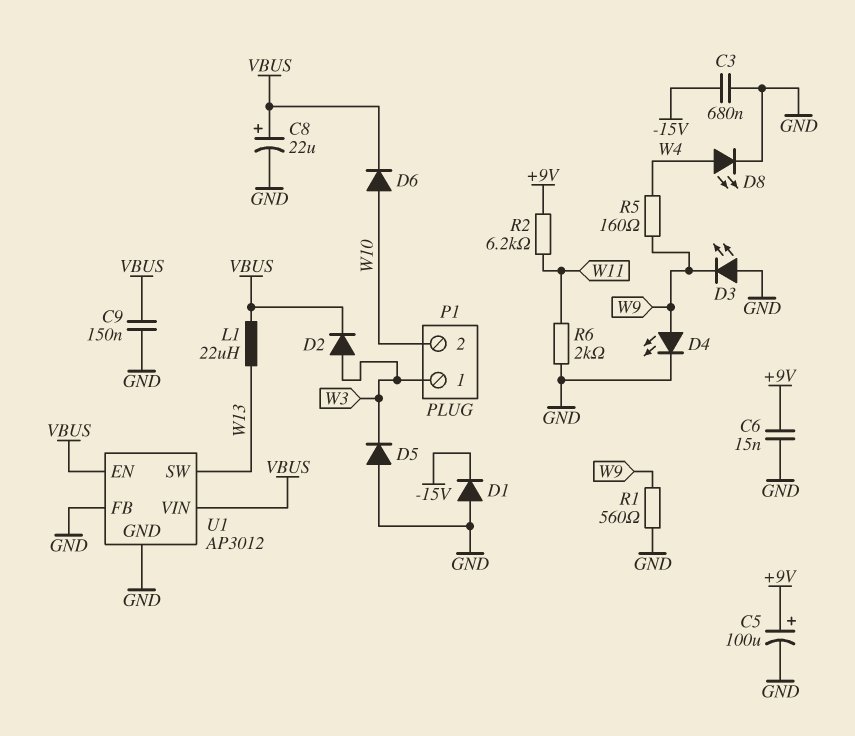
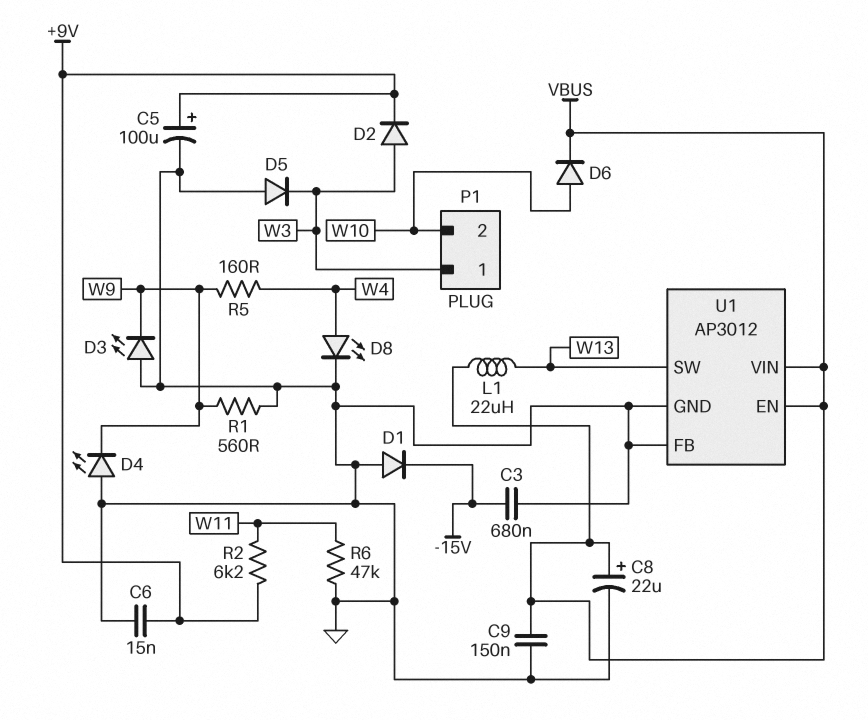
D2: diode (A W3, K VBUS) -> diode (A W3, K +9V)
D4: LED (A W9, K GND) -> LED (A GND, K W9)
R6: 2k (GND, W11) -> 47k (GND, W11)

